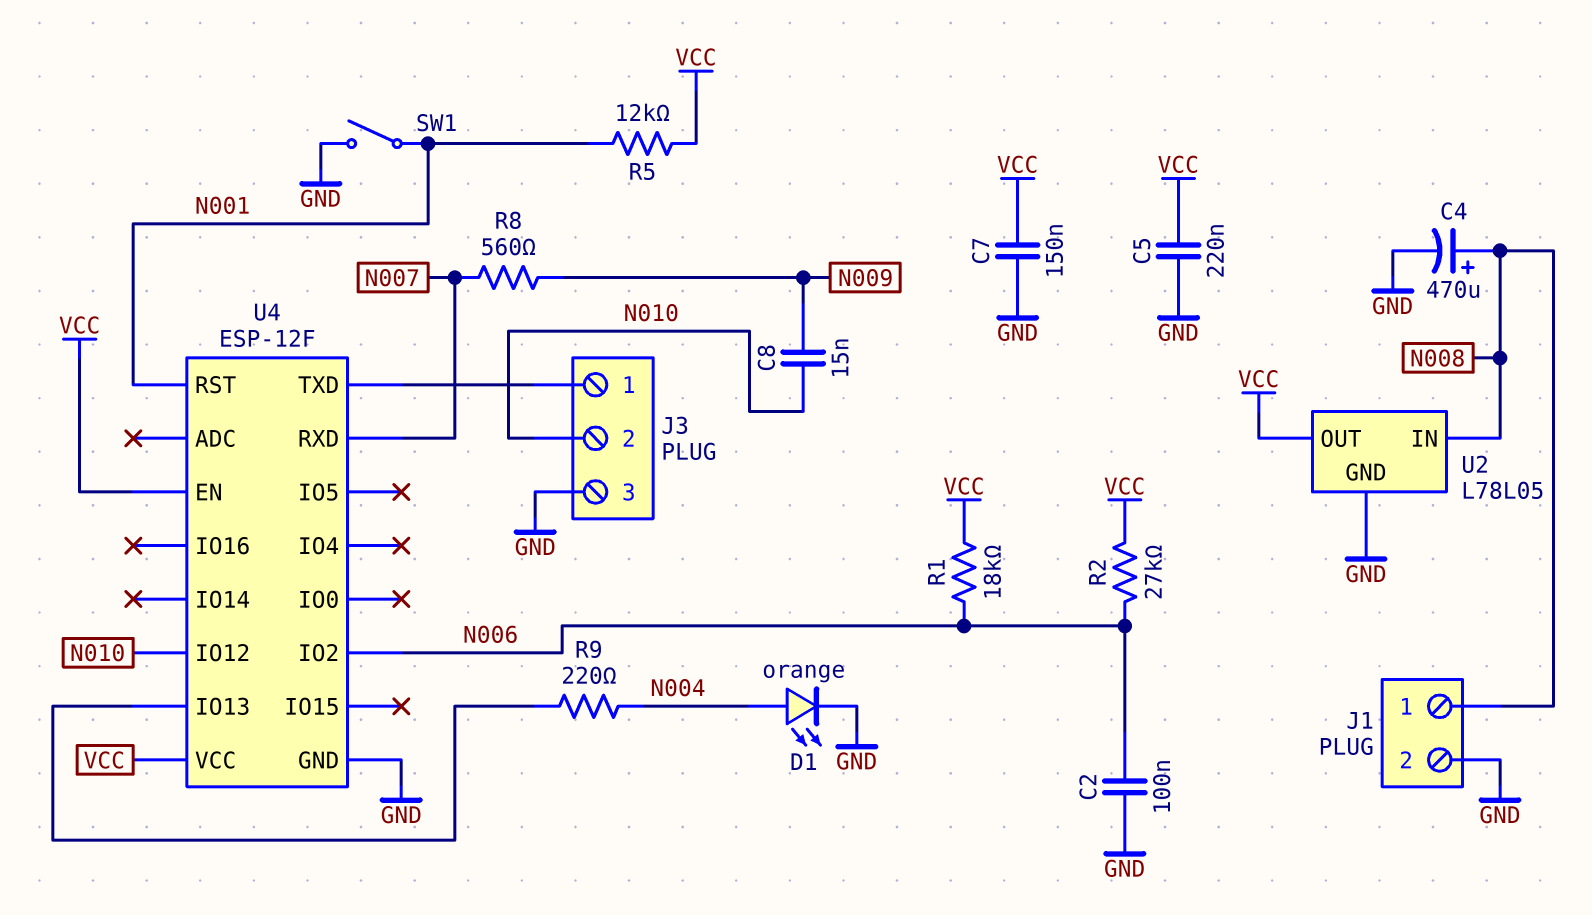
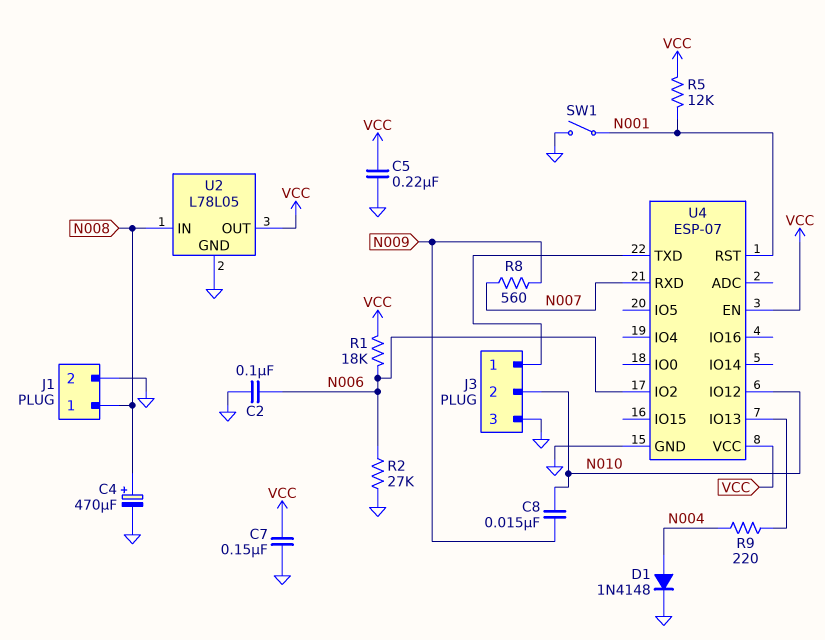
D1: LED orange (A N004, K GND) -> diode 1N4148 (A N004, K GND)
R2: 27k (N006, VCC) -> 27k (GND, N006)
U4: ESP-12F -> ESP-07

